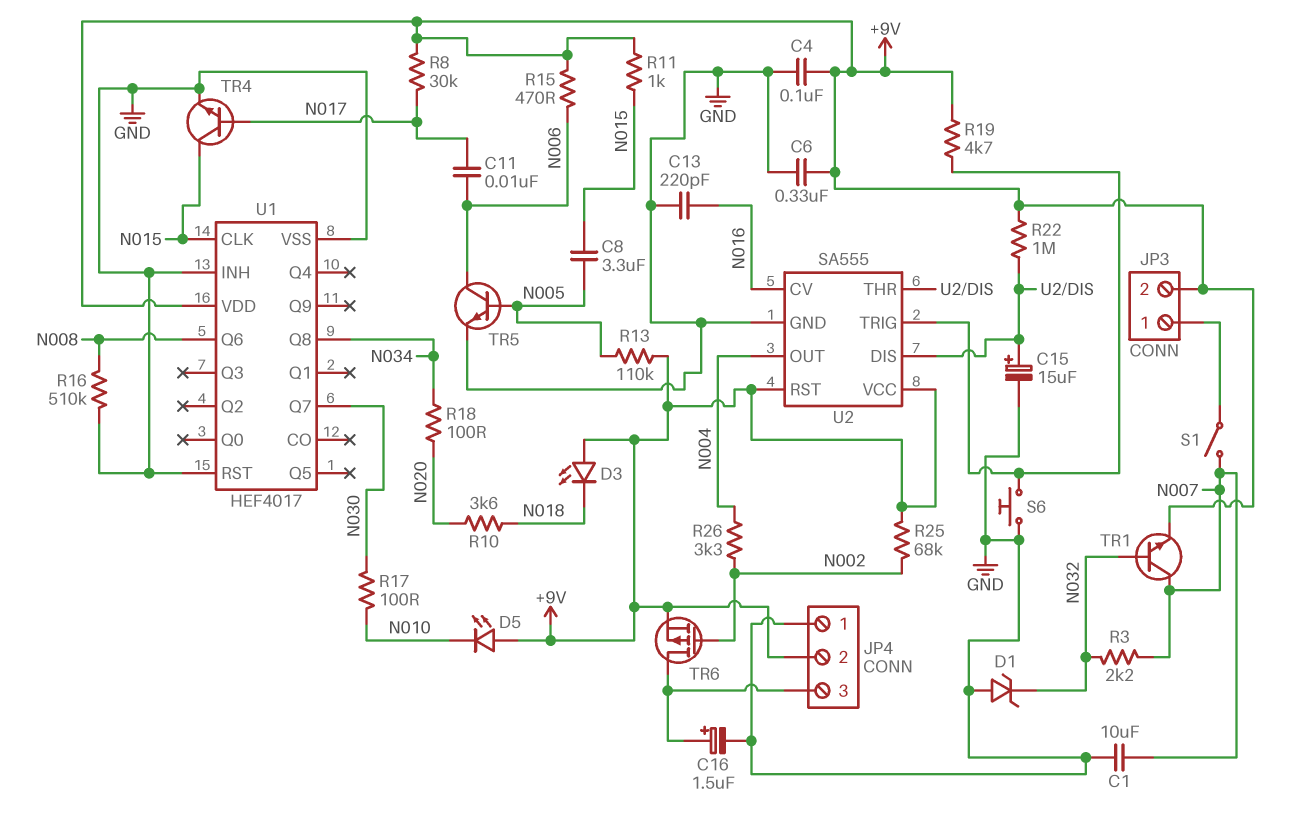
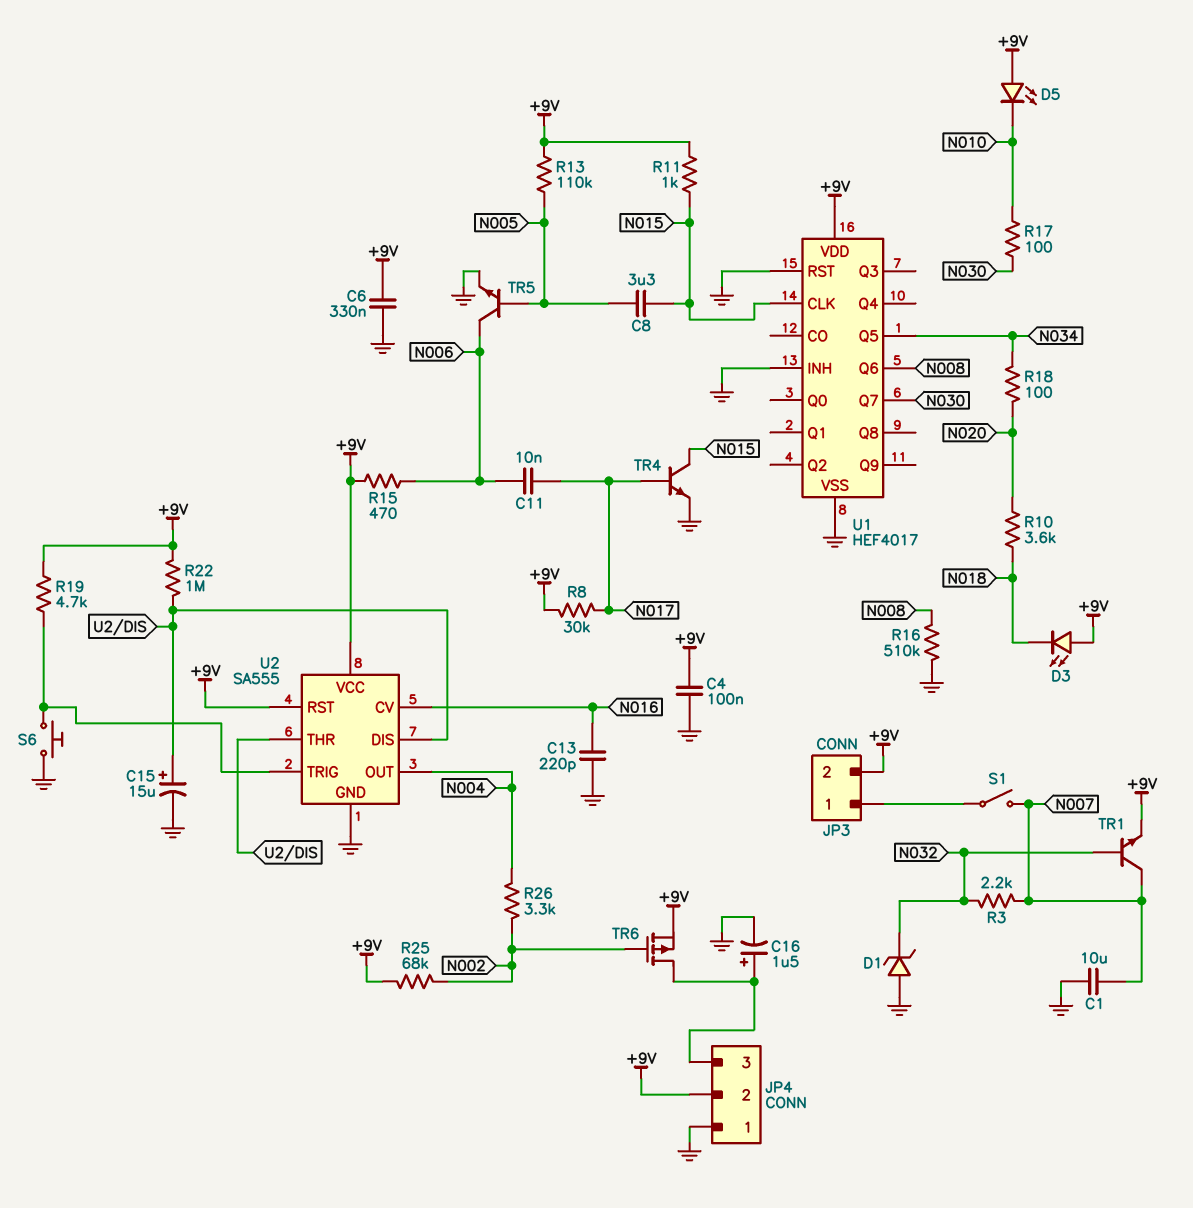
U1 pin Q5: none -> N034
U1 pin Q8: N034 -> none

